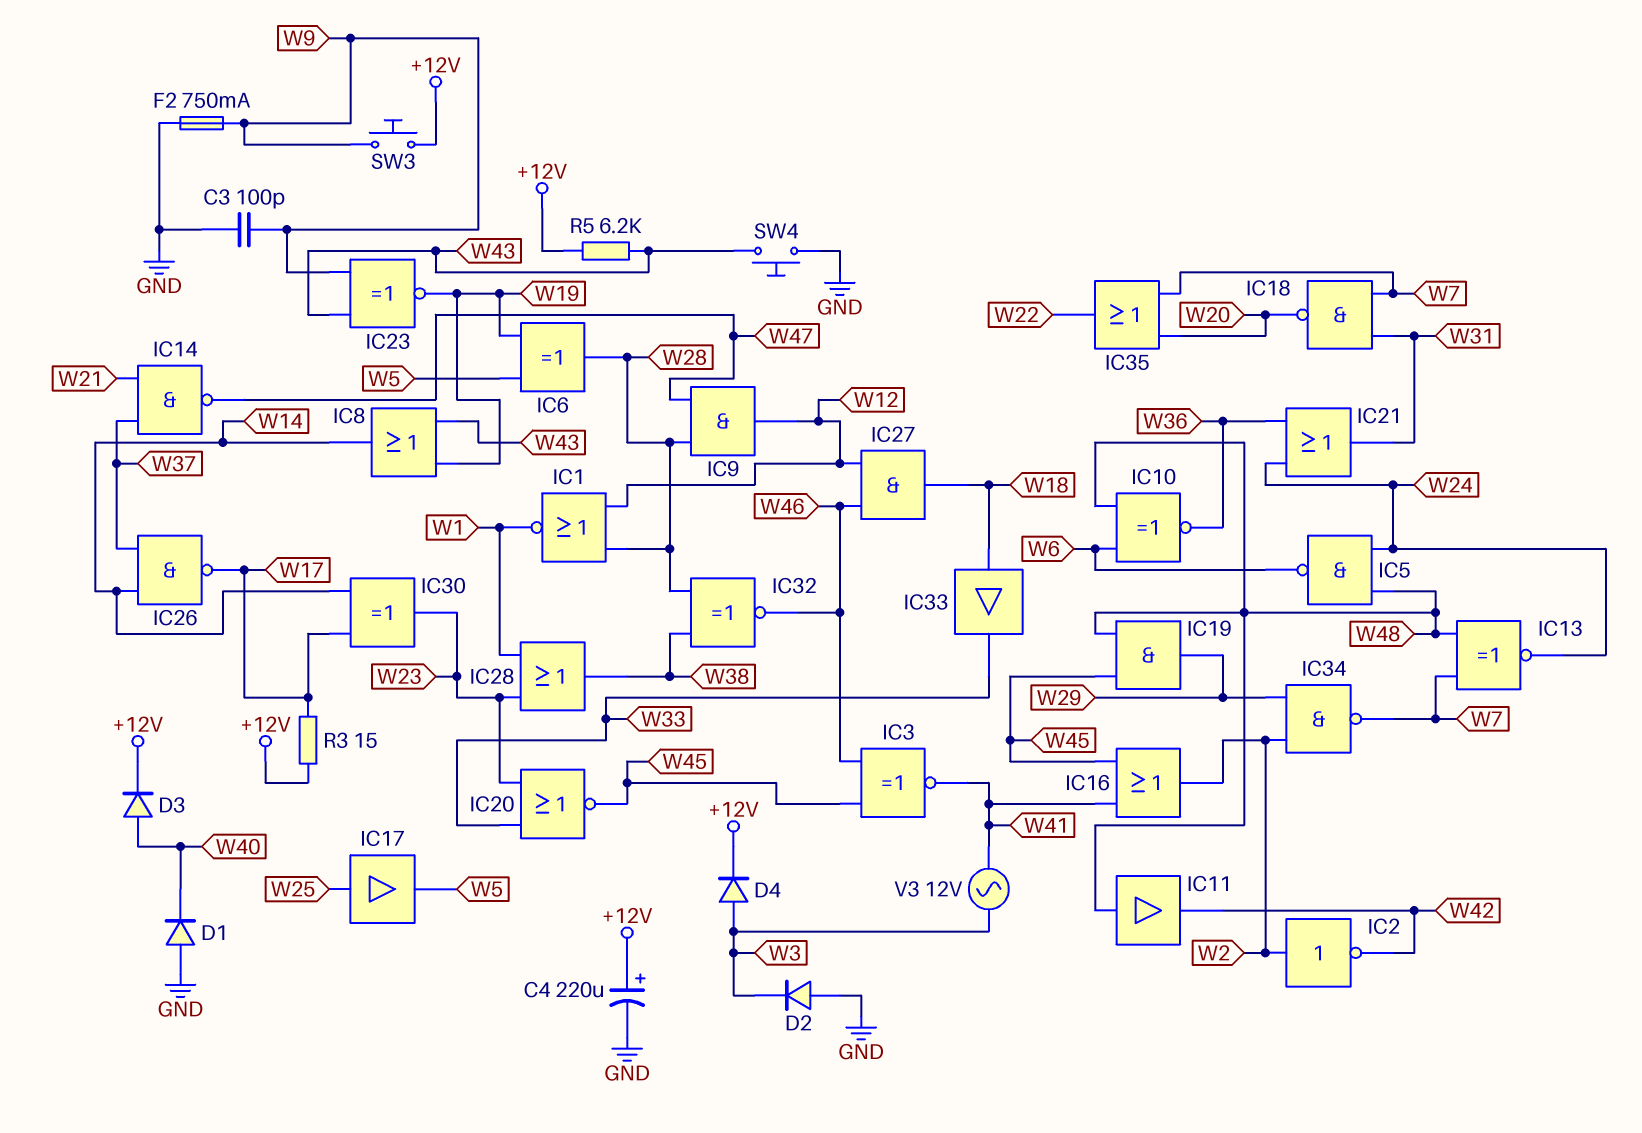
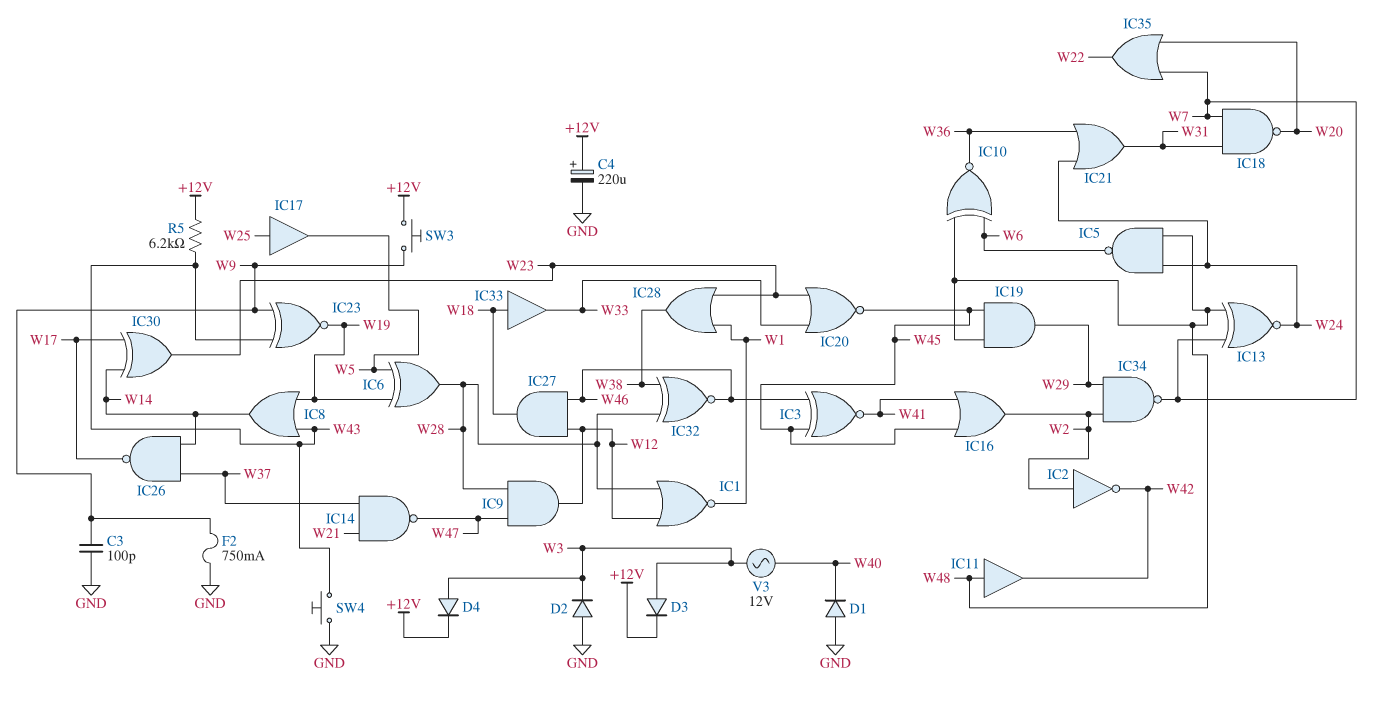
D3: diode (A W40, K +12V) -> diode (A W3, K +12V)
R3: 15 (+12V, W17) -> none
V3: AC 12V (W3, W41) -> AC 12V (W3, W40)

